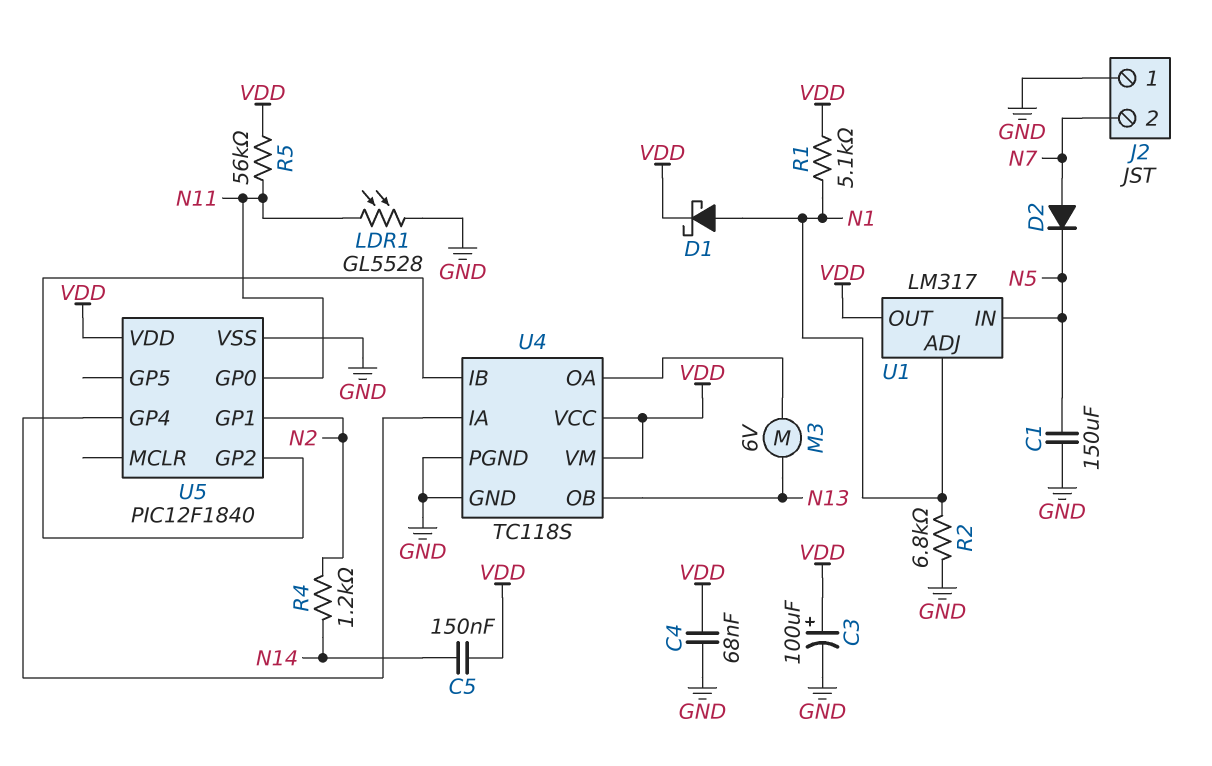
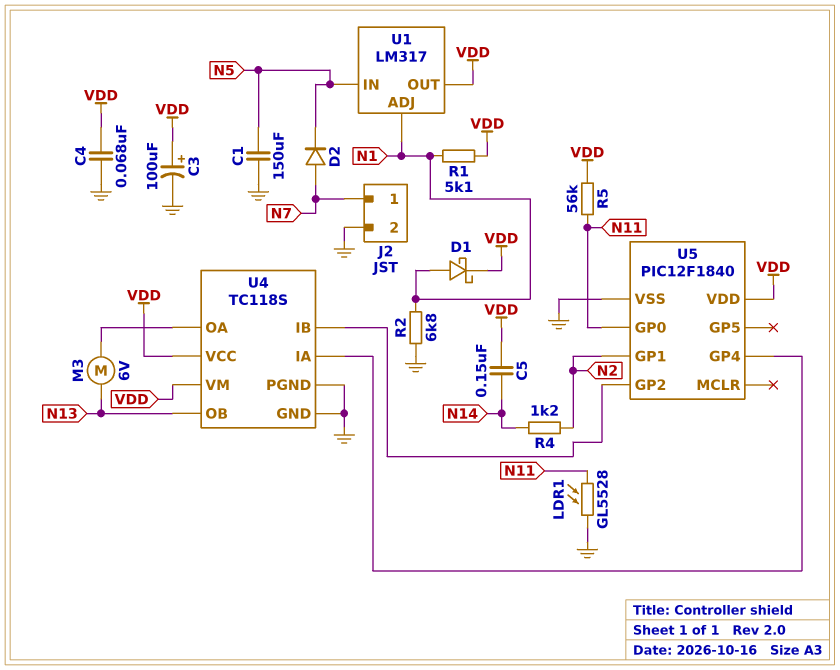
J2 pin 1: GND -> N7
J2 pin 2: N7 -> GND

